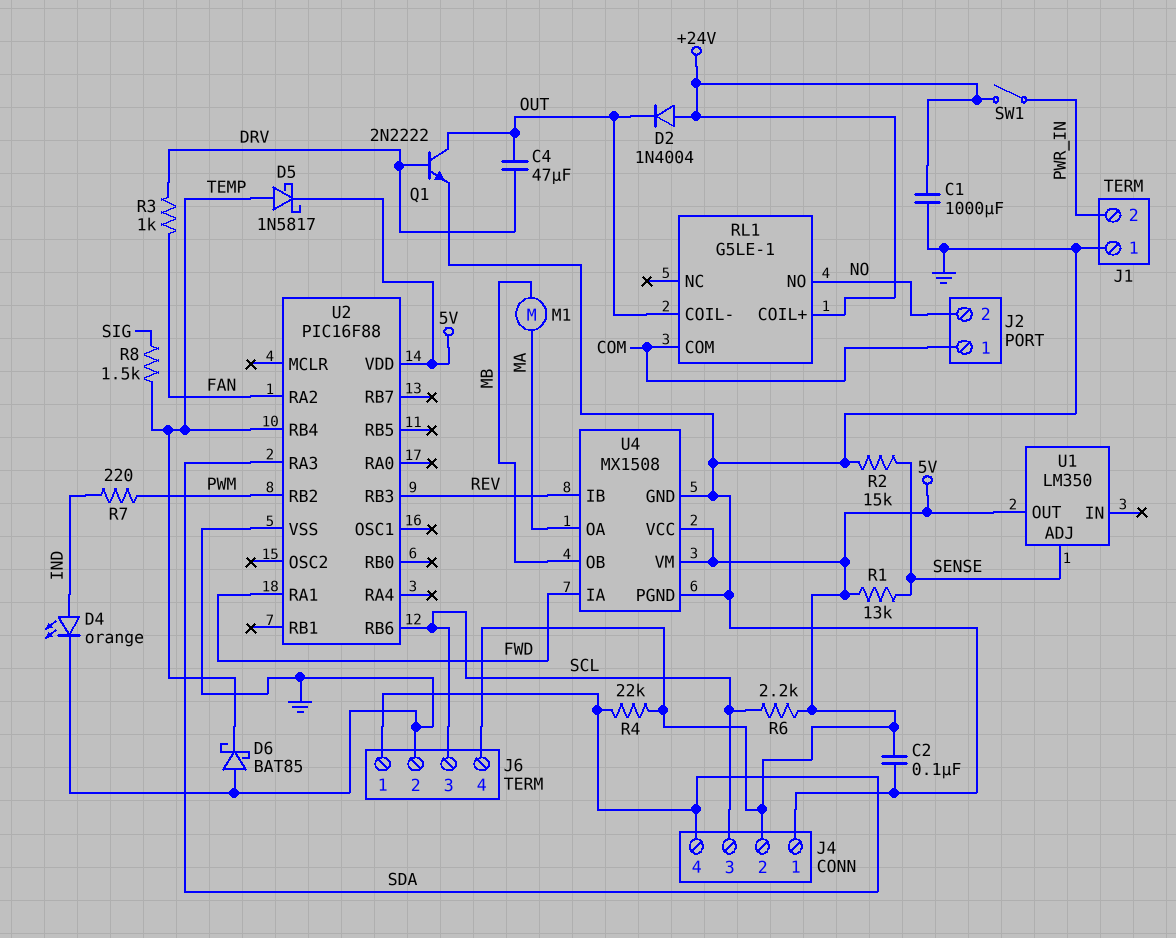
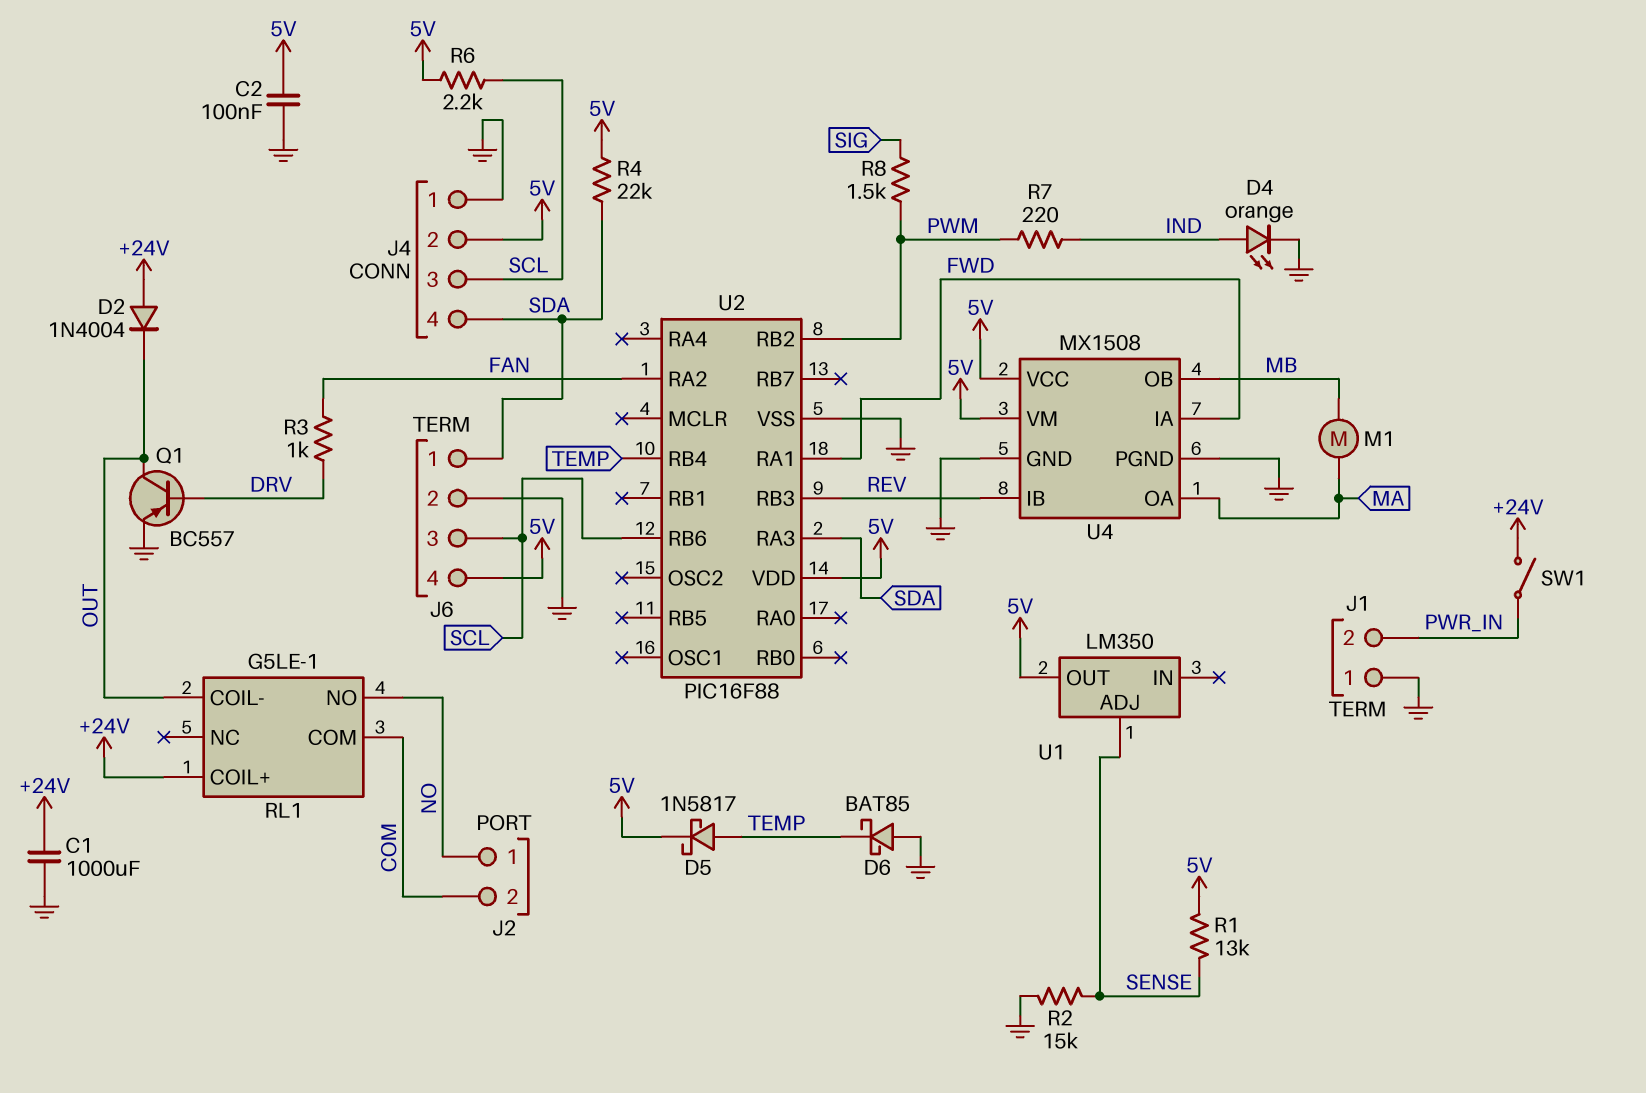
C4: 47uF (DRV, OUT) -> none
J2 pin 1: COM -> NO
J2 pin 2: NO -> COM
Q1: NPN 2N2222 (B DRV, C OUT, E GND) -> PNP BC557 (B DRV, C OUT, E GND)
R8: 1.5k (SIG, TEMP) -> 1.5k (PWM, SIG)

